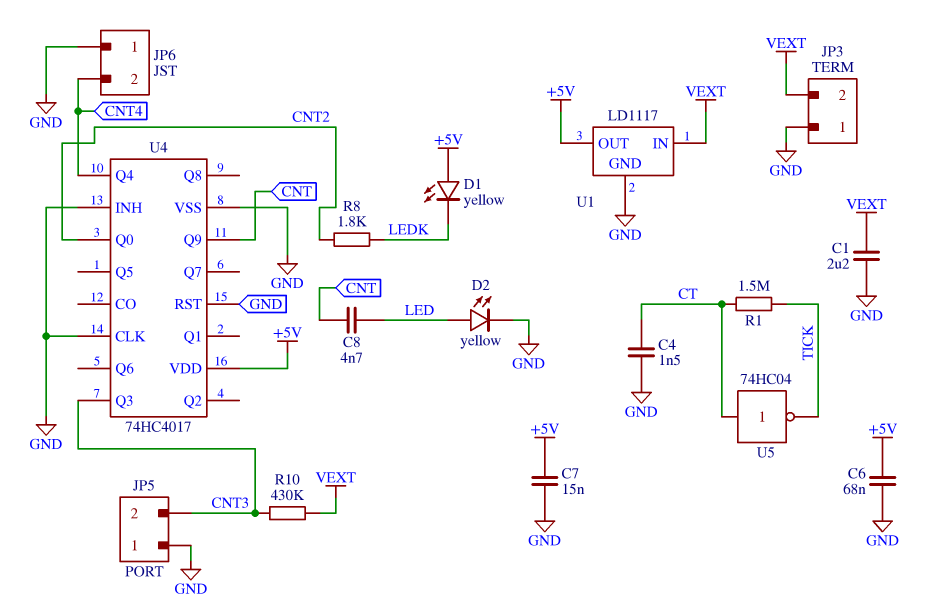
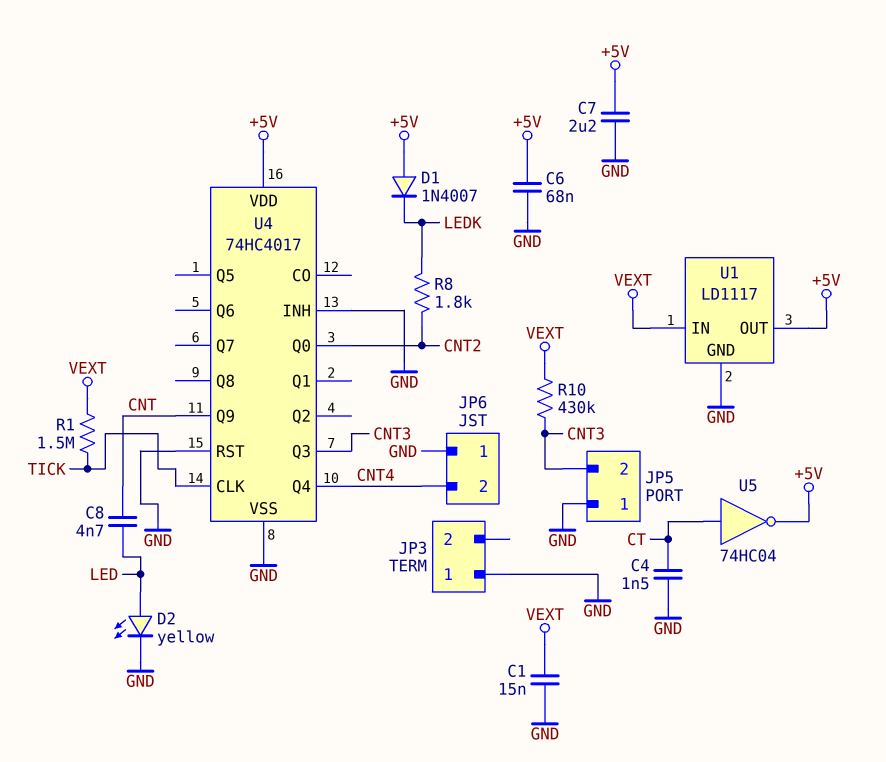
C1: 2.2uF (GND, VEXT) -> 15nF (GND, VEXT)
C7: 15nF (+5V, GND) -> 2.2uF (+5V, GND)
D1: LED yellow (A +5V, K LEDK) -> diode 1N4007 (A +5V, K LEDK)
JP3 pin 2: VEXT -> none
R1: 1.5M (CT, TICK) -> 1.5M (TICK, VEXT)
U4 pin CLK: GND -> TICK
U5: NOT 74HC04 (in CT, out TICK) -> NOT 74HC04 (in CT, out +5V)

